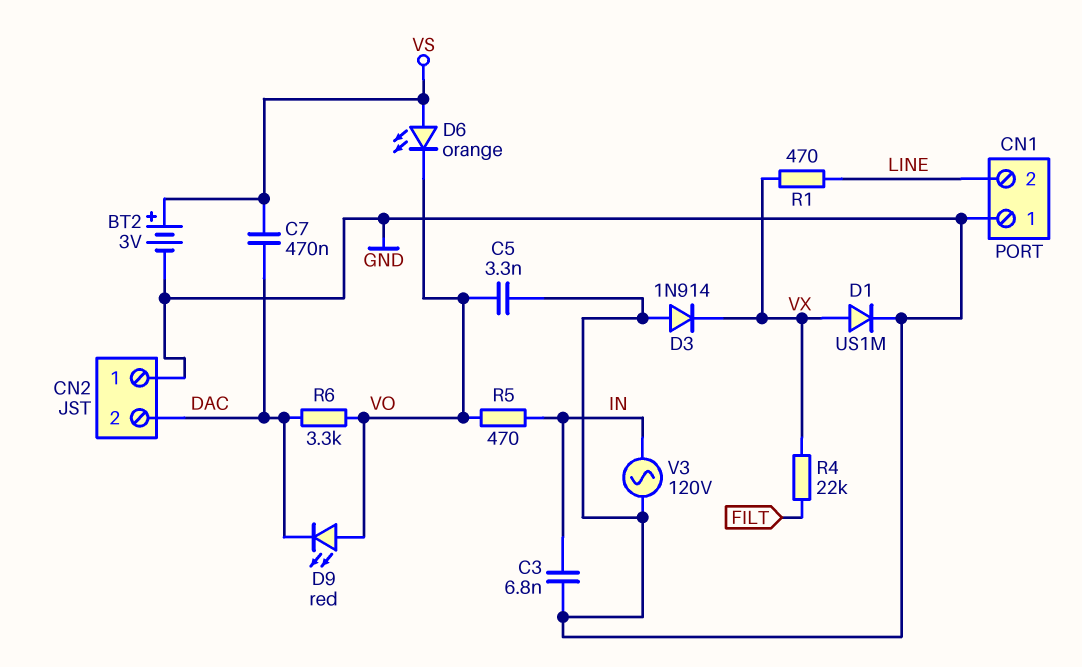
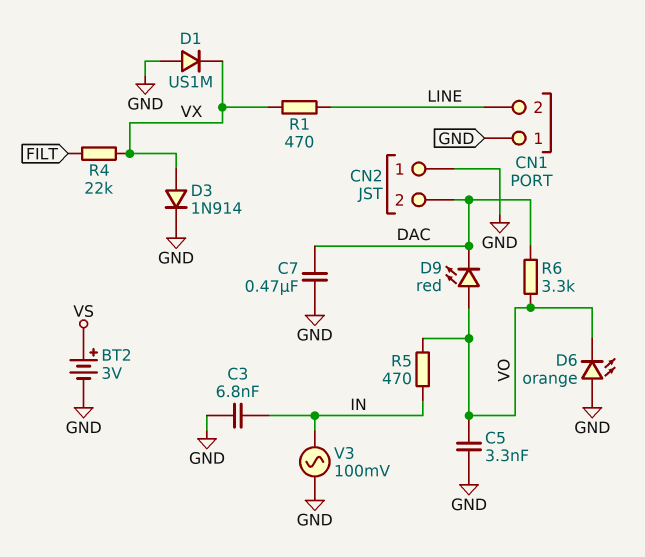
C7: 470nF (DAC, VS) -> 470nF (DAC, GND)
D1: diode US1M (A VX, K GND) -> diode US1M (A GND, K VX)
D3: diode 1N914 (A GND, K VX) -> diode 1N914 (A VX, K GND)
D6: LED orange (A VS, K VO) -> LED orange (A GND, K VO)
V3: AC 120V (GND, IN) -> AC 100mV (GND, IN)

